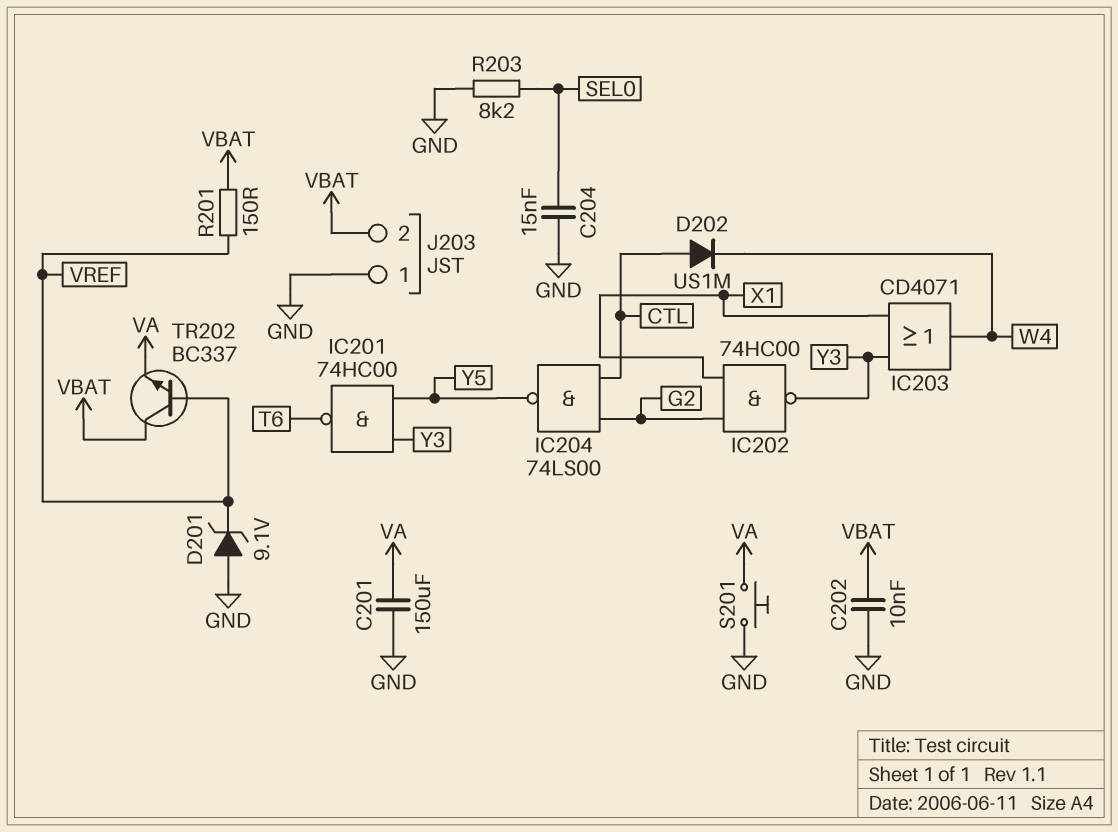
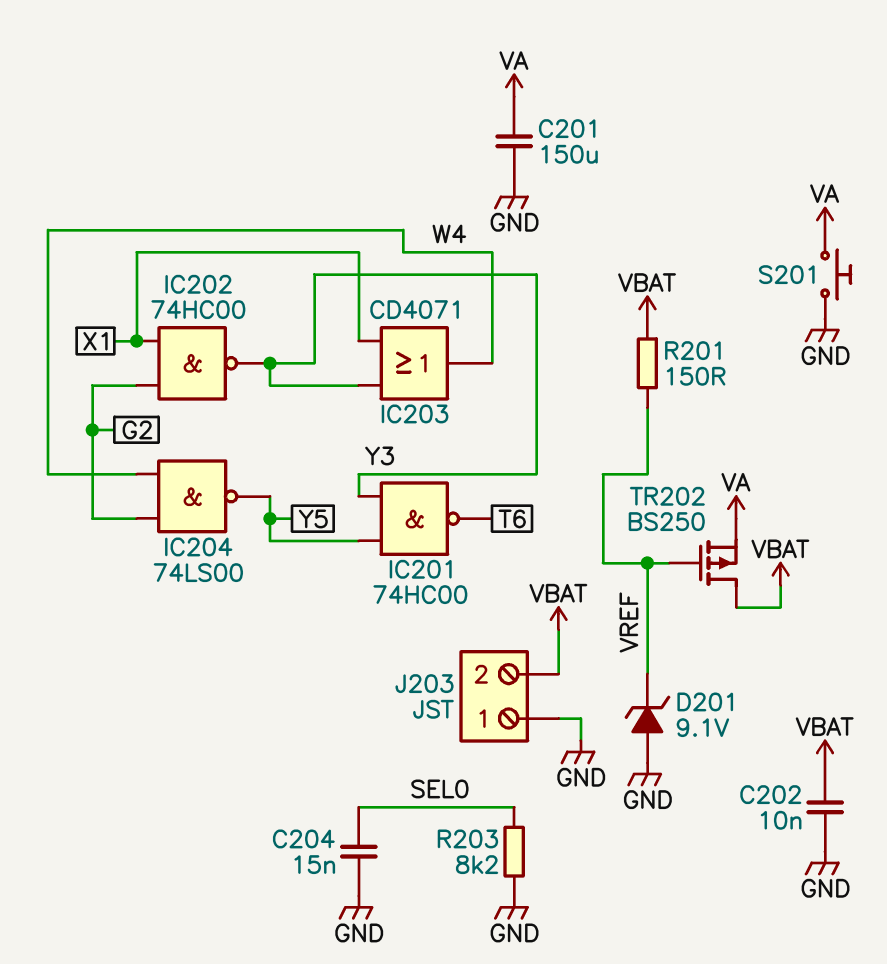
D202: diode US1M (A CTL, K W4) -> none
IC204: NAND 74LS00 (in CTL, in G2, out Y5) -> NAND 74LS00 (in G2, in W4, out Y5)
TR202: NPN BC337 (B VREF, C VBAT, E VA) -> PMOS BS250 (G VREF, D VBAT, S VA)

